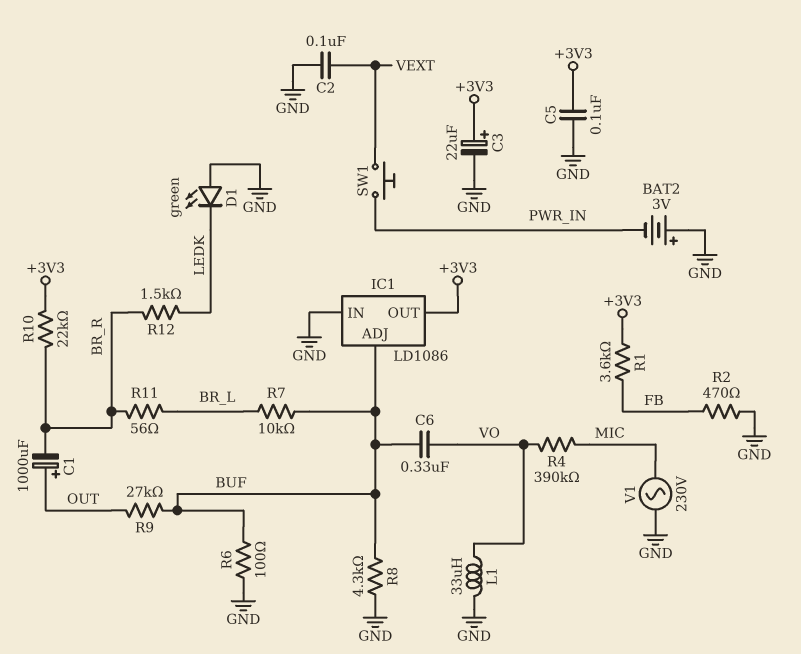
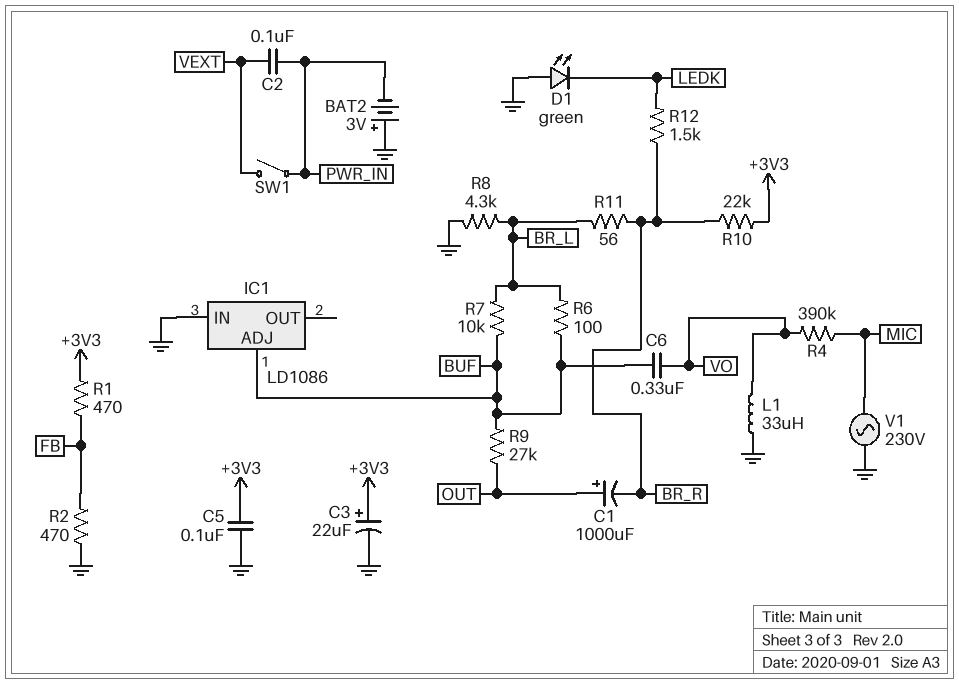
C2: 100nF (GND, VEXT) -> 100nF (PWR_IN, VEXT)
IC1 pin OUT: +3V3 -> none
R1: 3.6k (+3V3, FB) -> 470 (+3V3, FB)
R6: 100 (BUF, GND) -> 100 (BR_L, BUF)
R8: 4.3k (BUF, GND) -> 4.3k (BR_L, GND)
SW1: button (PWR_IN, VEXT) -> switch (PWR_IN, VEXT)

